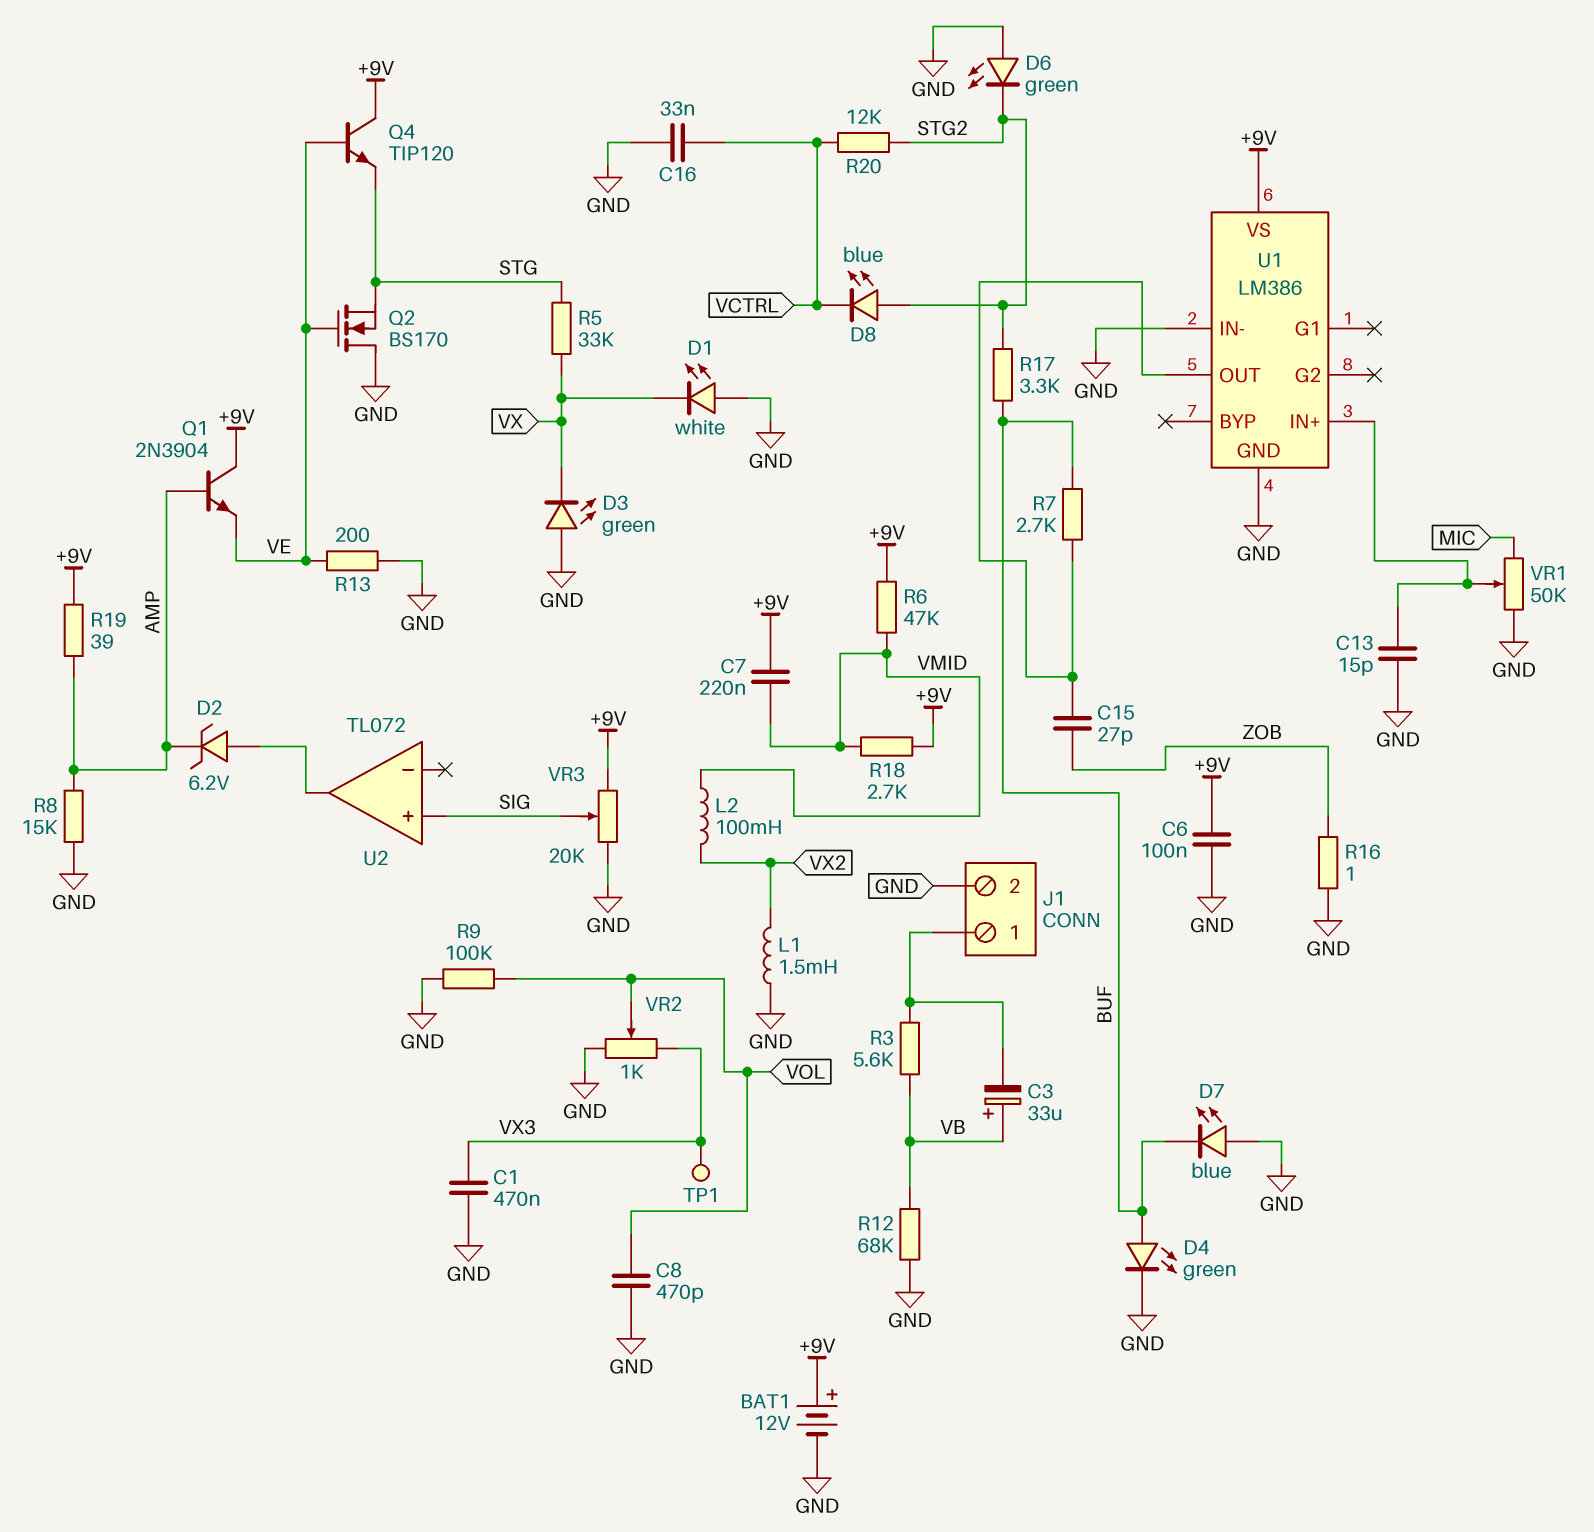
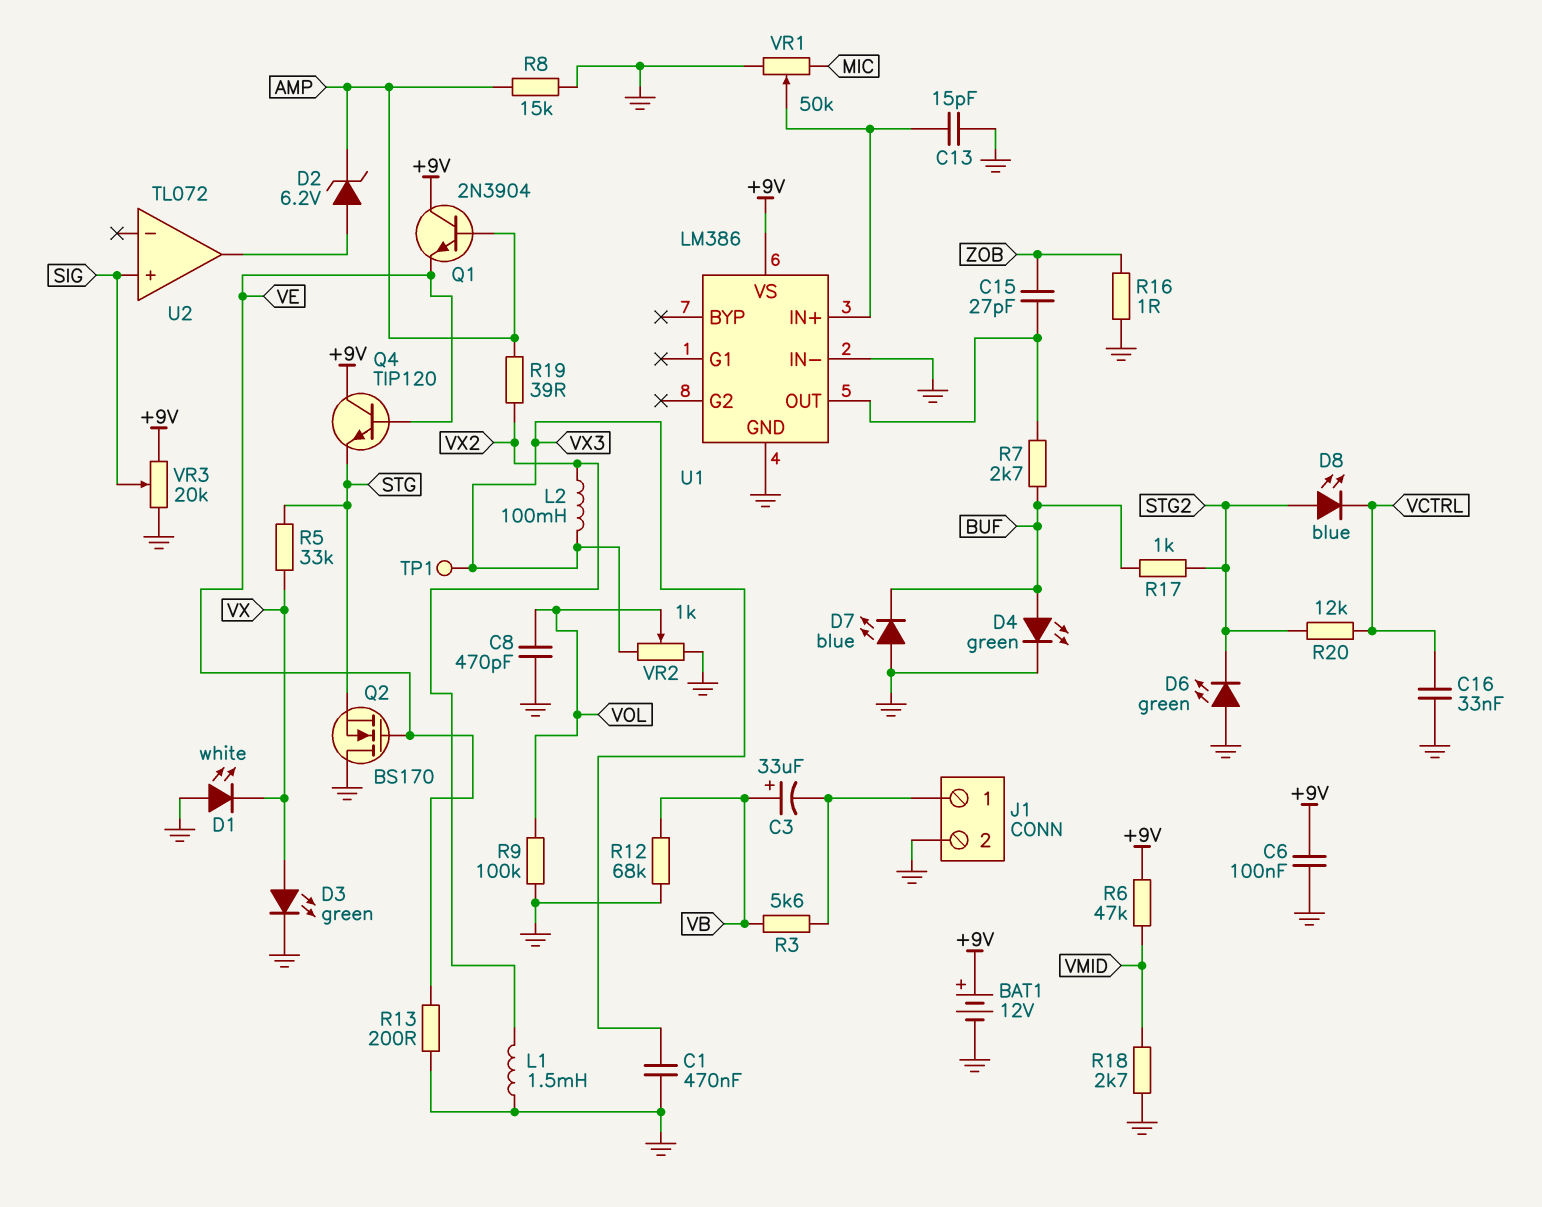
C7: 220nF (+9V, VMID) -> none
D3: LED green (A GND, K VX) -> LED green (A VX, K GND)
L2: 100mH (VMID, VX2) -> 100mH (VX2, VX3)
R17: 3.3k (BUF, STG2) -> 1k (BUF, STG2)
R18: 2.7k (+9V, VMID) -> 2.7k (GND, VMID)
R19: 39 (+9V, AMP) -> 39 (AMP, VX2)

